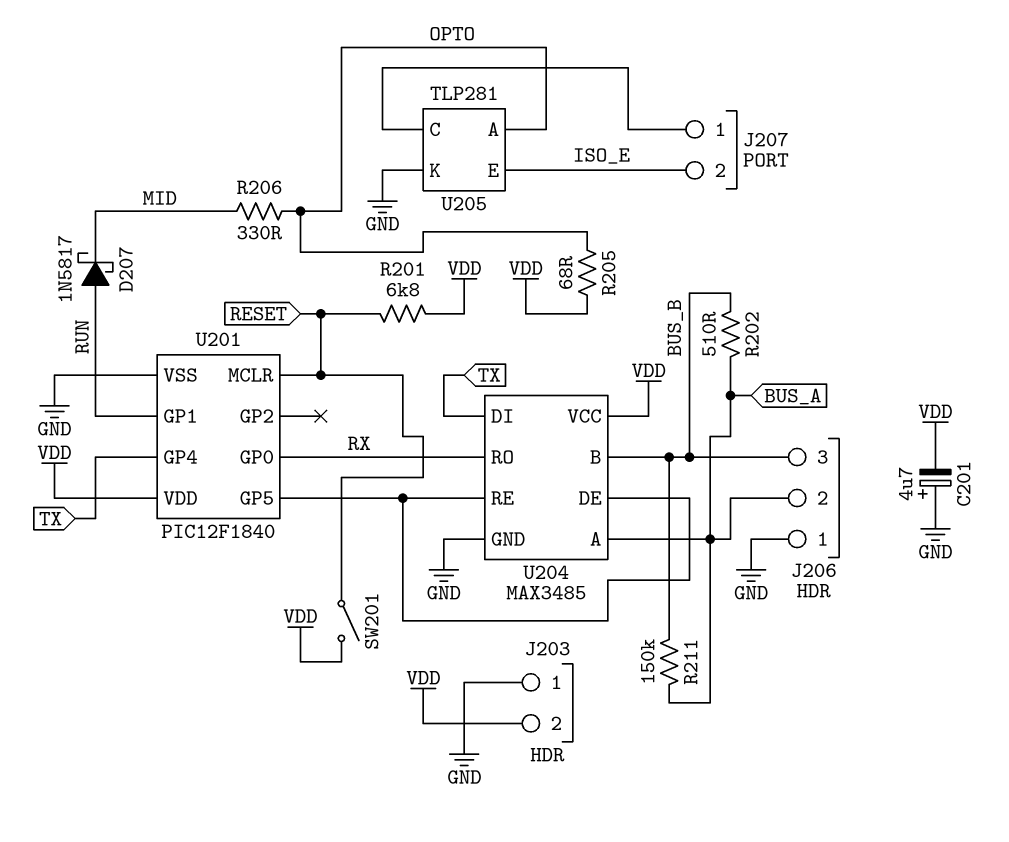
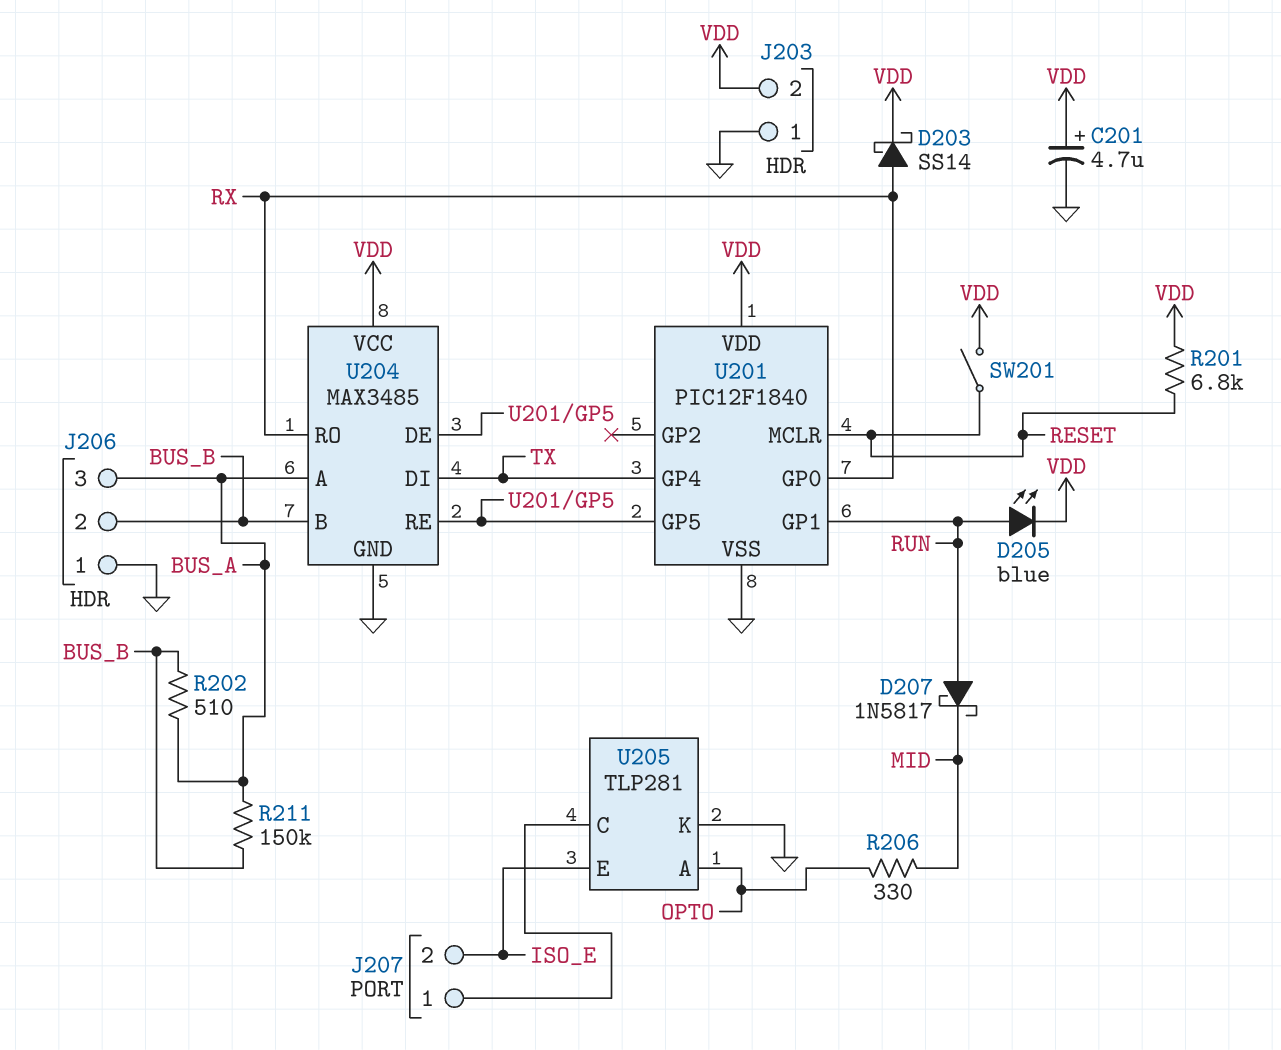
C201: 4.7uF (plus GND, minus VDD) -> 4.7uF (plus VDD, minus GND)
D203: none -> schottky SS14 (A RX, K VDD)
D205: none -> LED blue (A RUN, K VDD)
J206 pin 2: BUS_A -> BUS_B
J206 pin 3: BUS_B -> BUS_A
R205: 68 (OPTO, VDD) -> none

